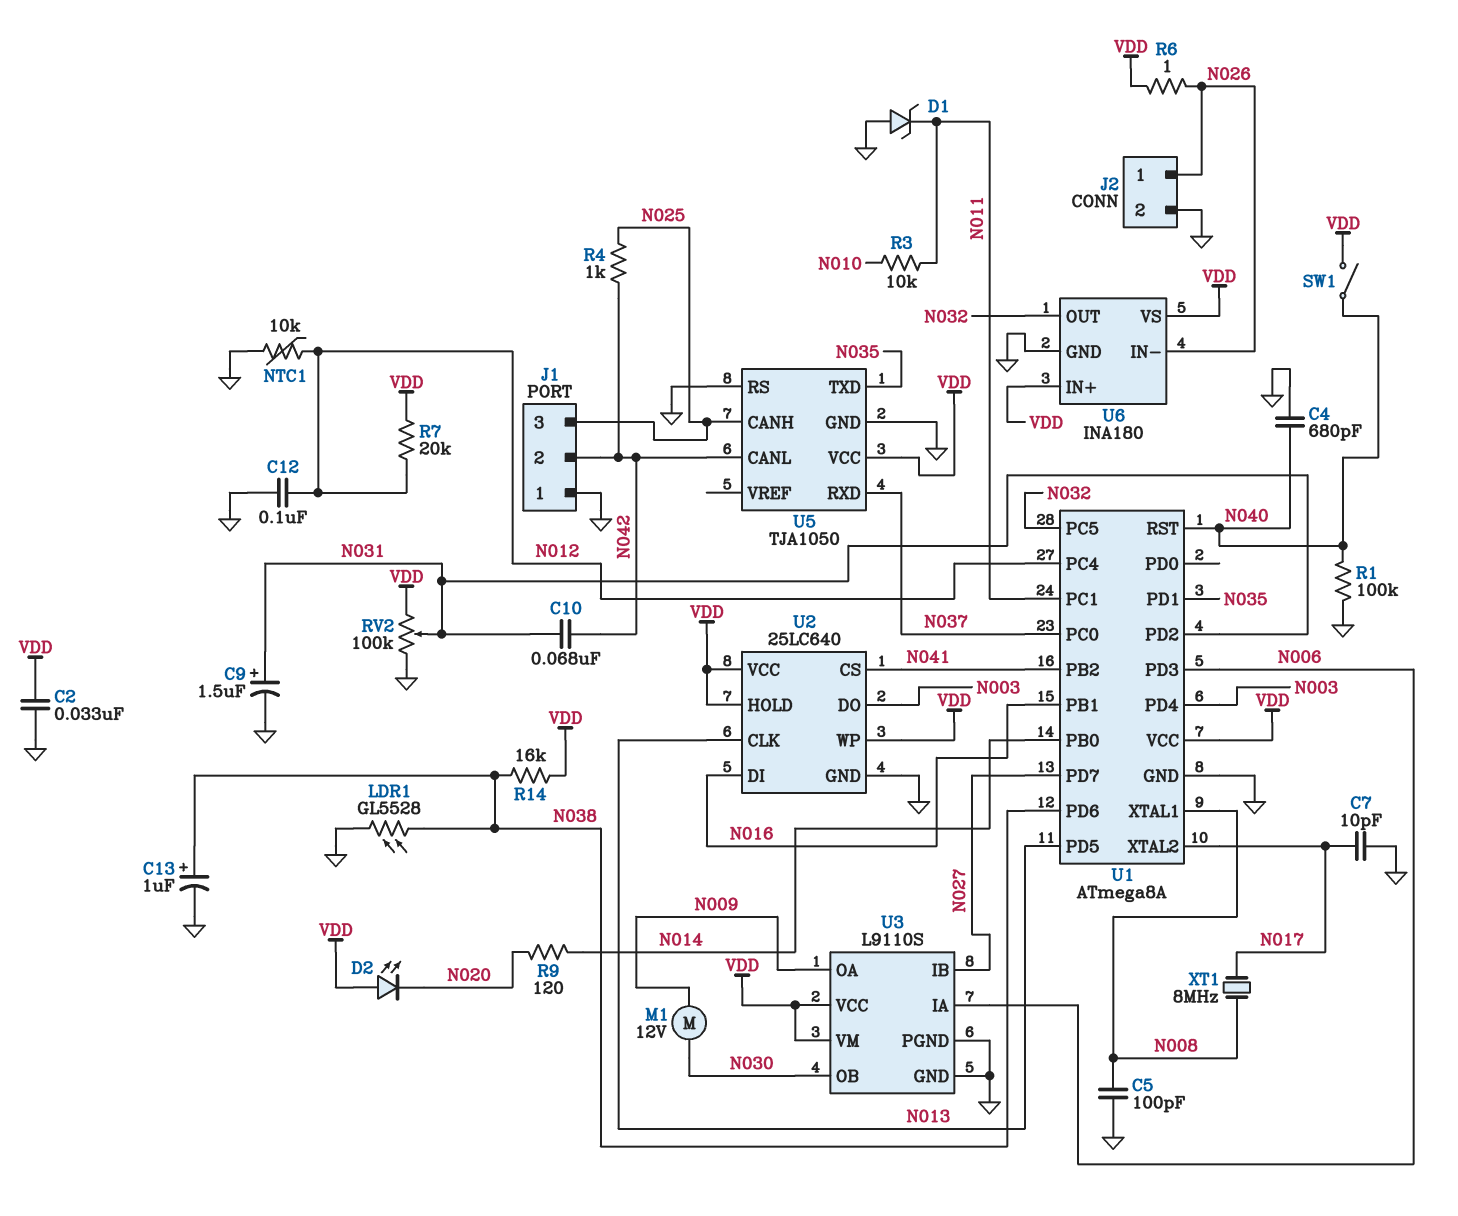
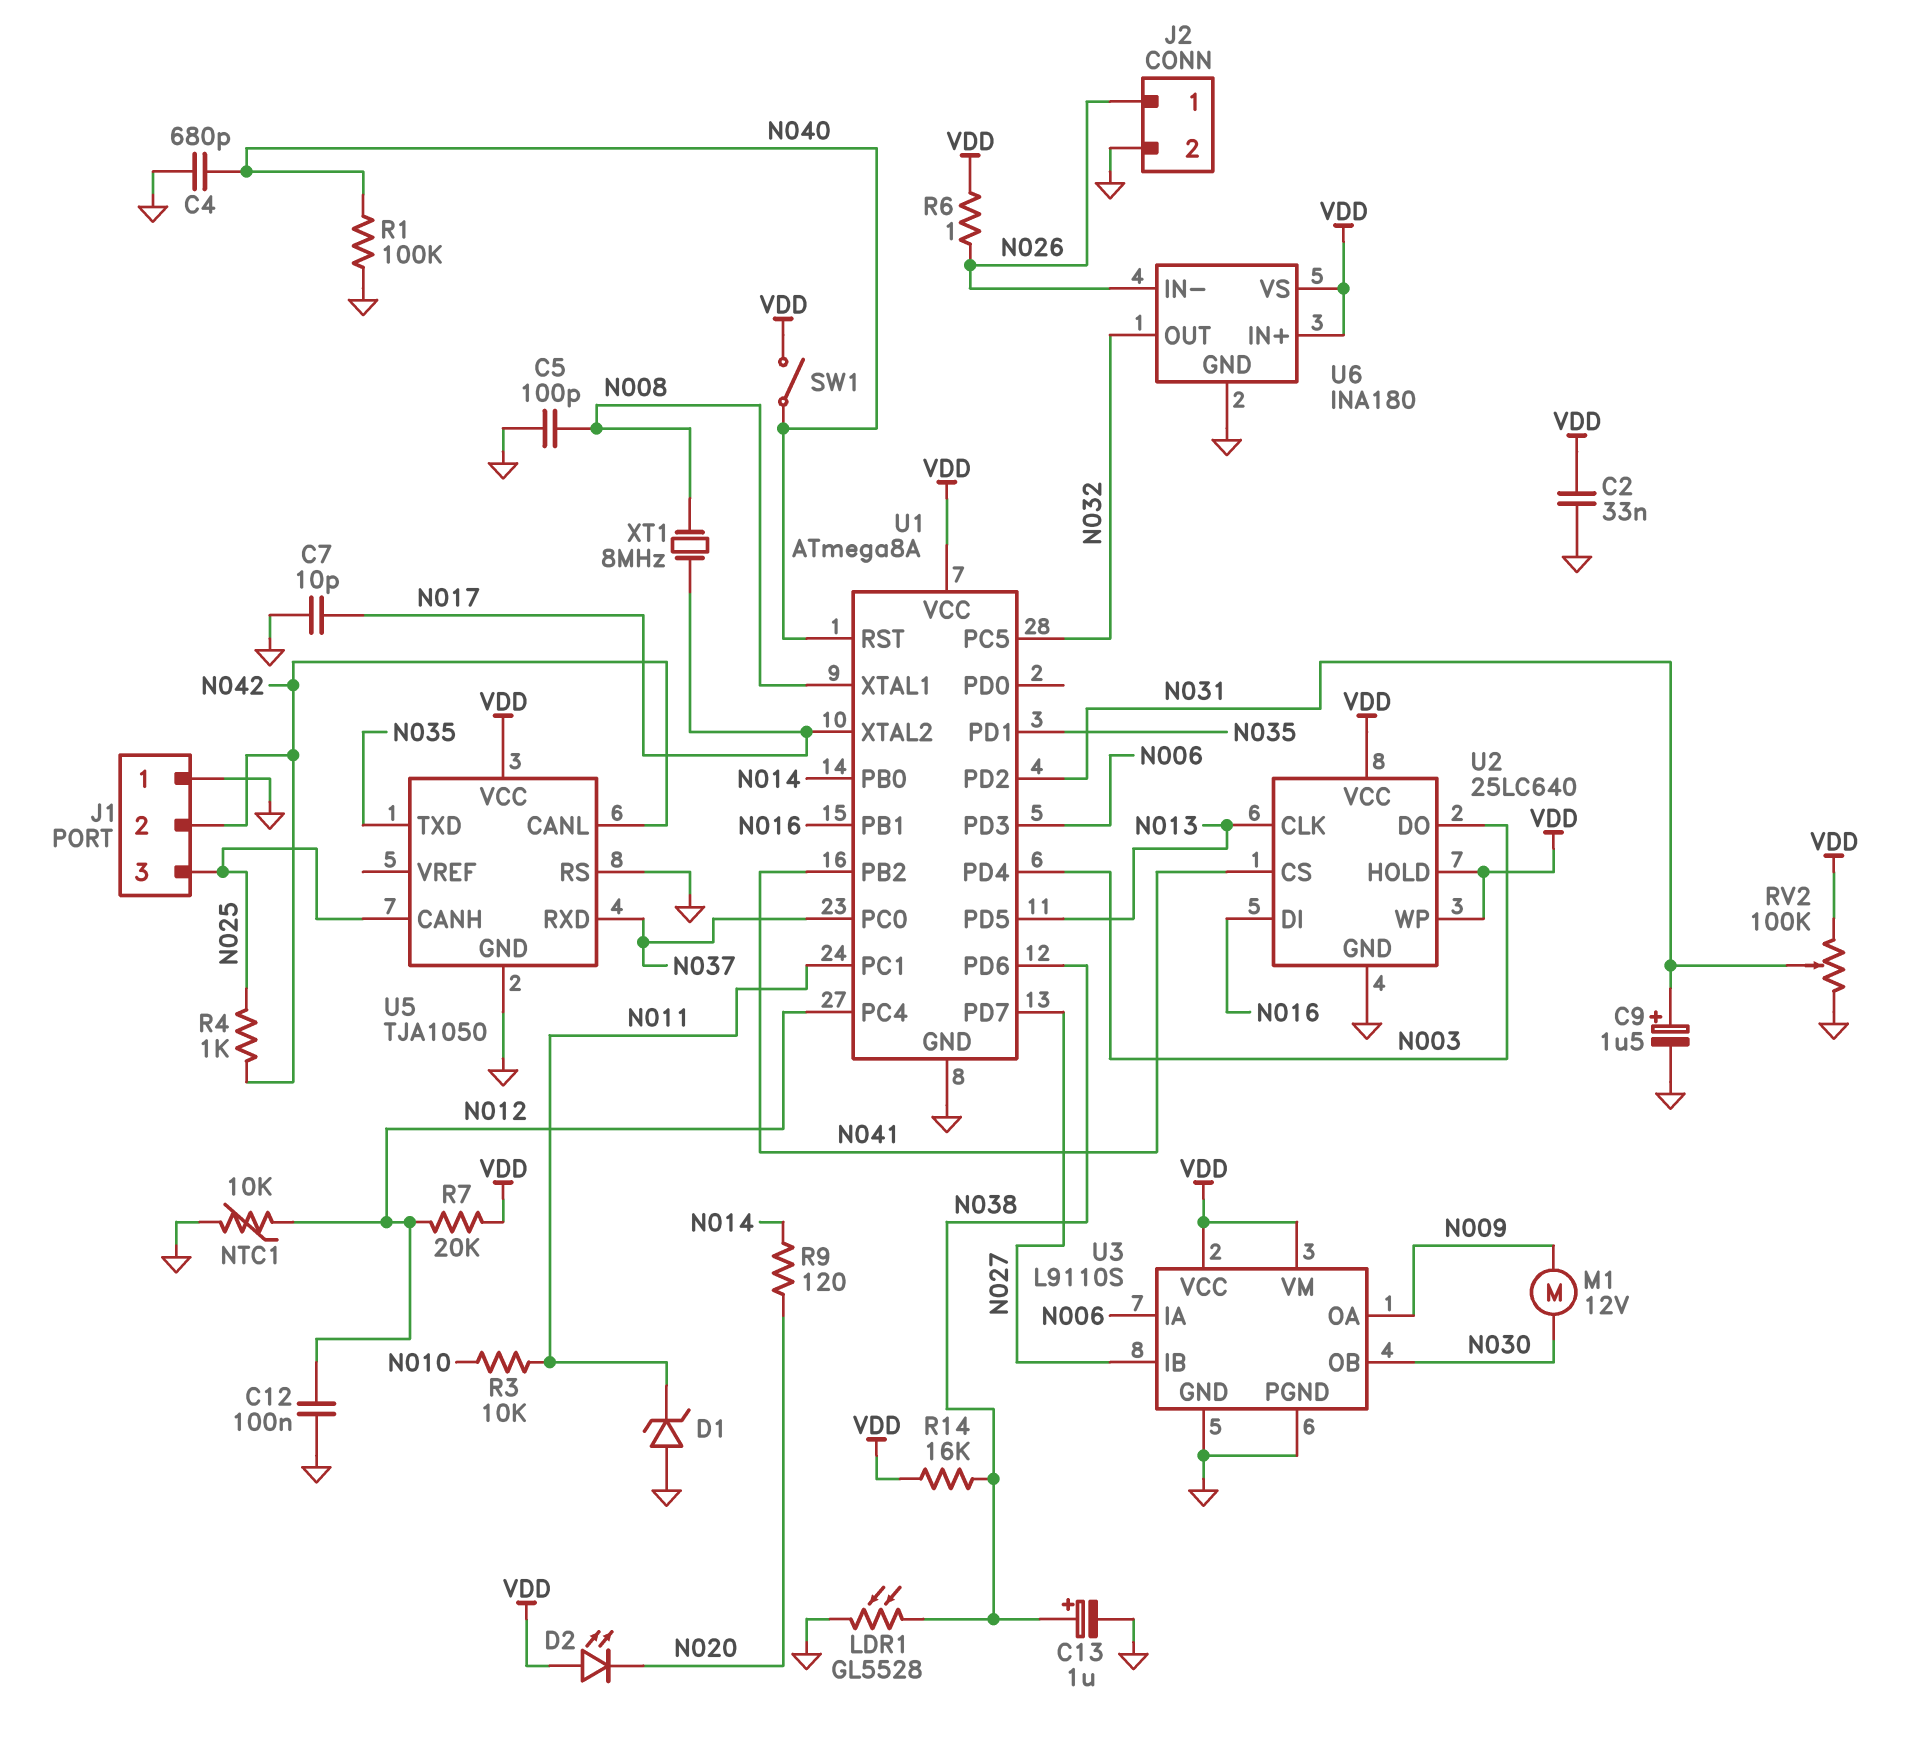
C10: 68nF (N031, N042) -> none

